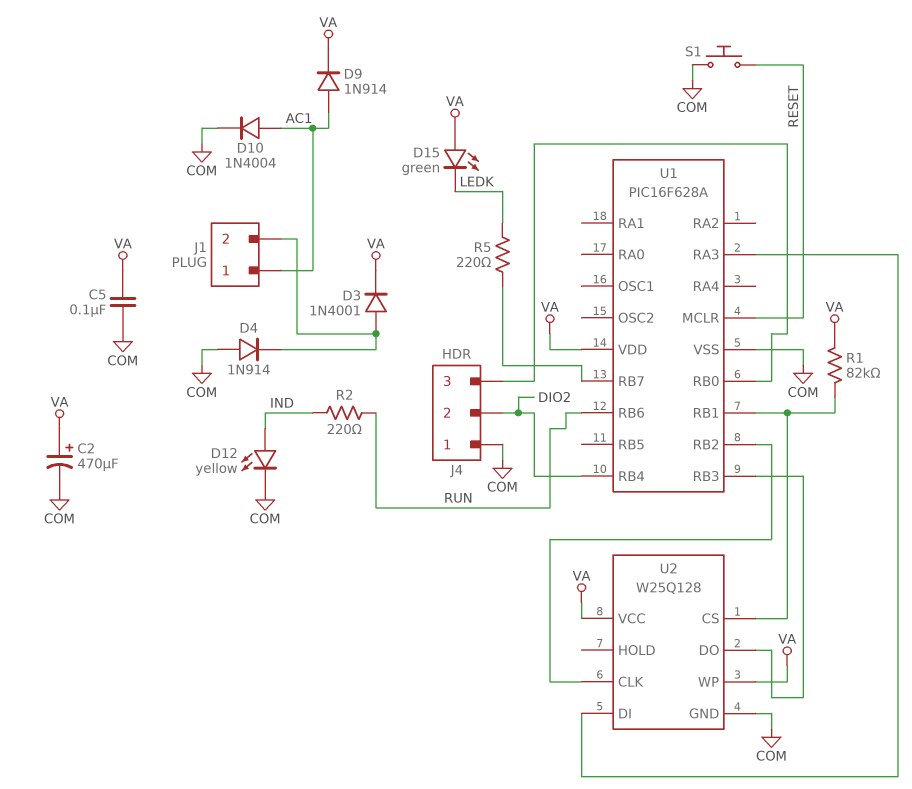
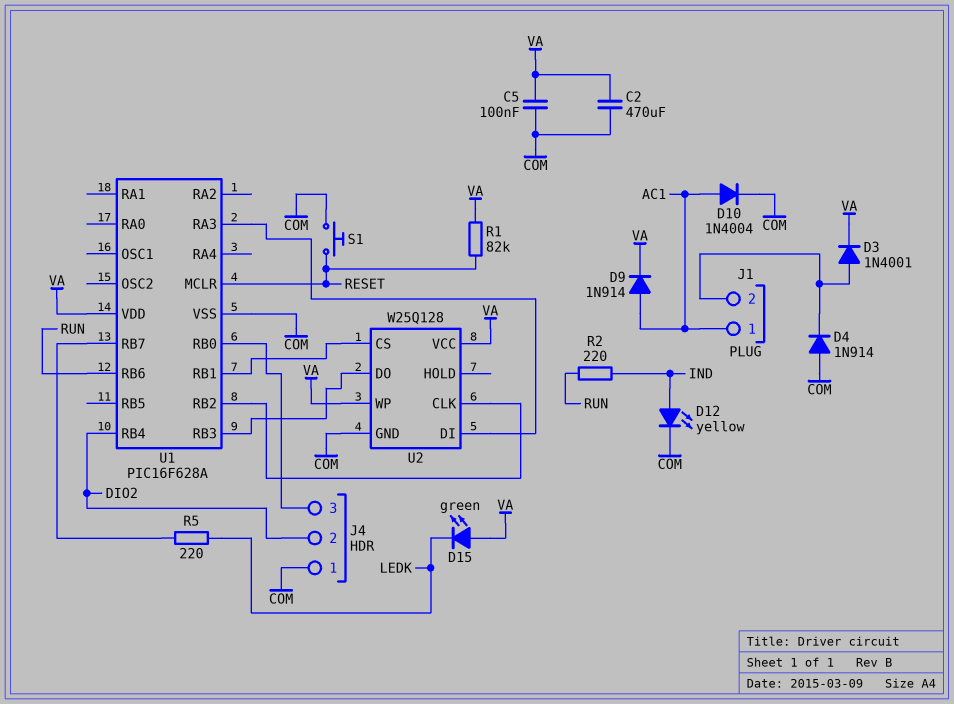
C2: 470uF (plus VA, minus COM) -> 470uF (COM, VA)
R1: 82k (U1/RB1, VA) -> 82k (RESET, VA)

